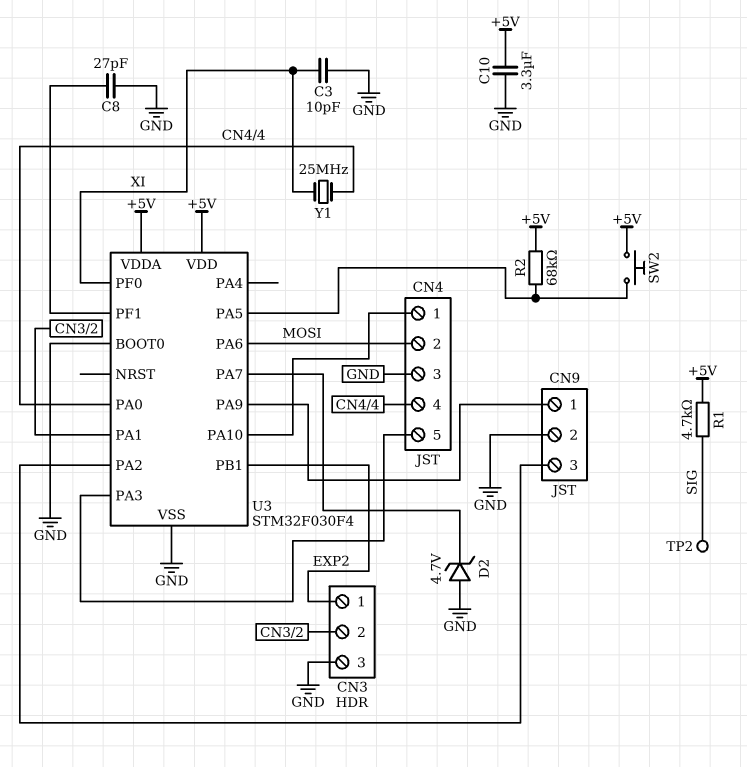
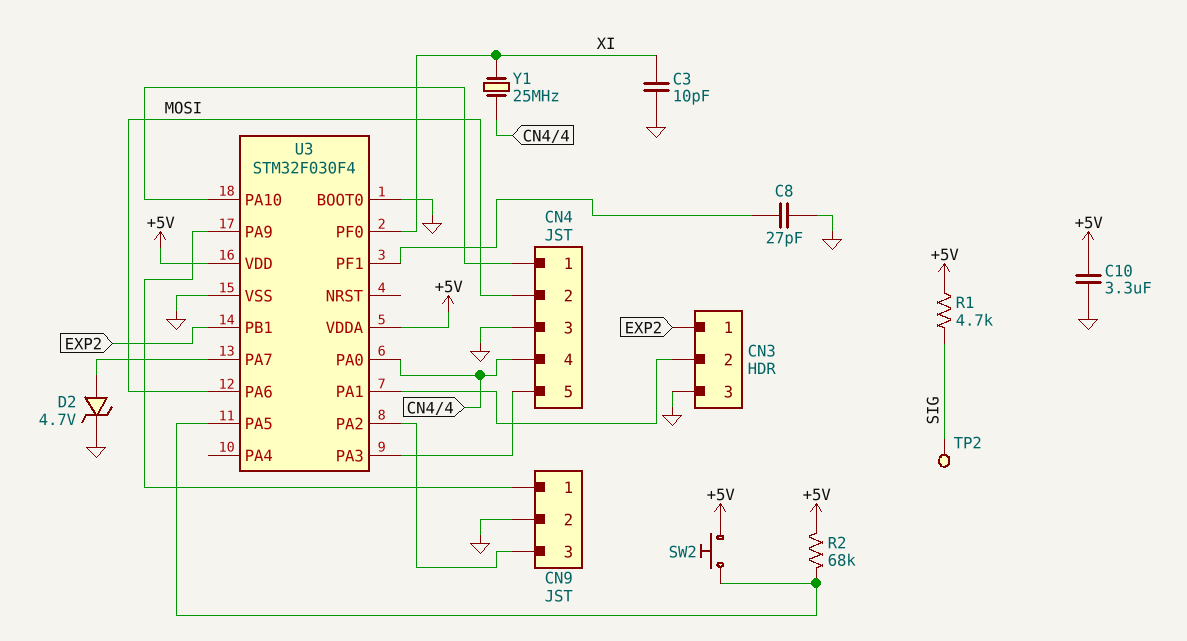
D2: zener 4.7V (A GND, K U3/PA7) -> zener 4.7V (A U3/PA7, K GND)

